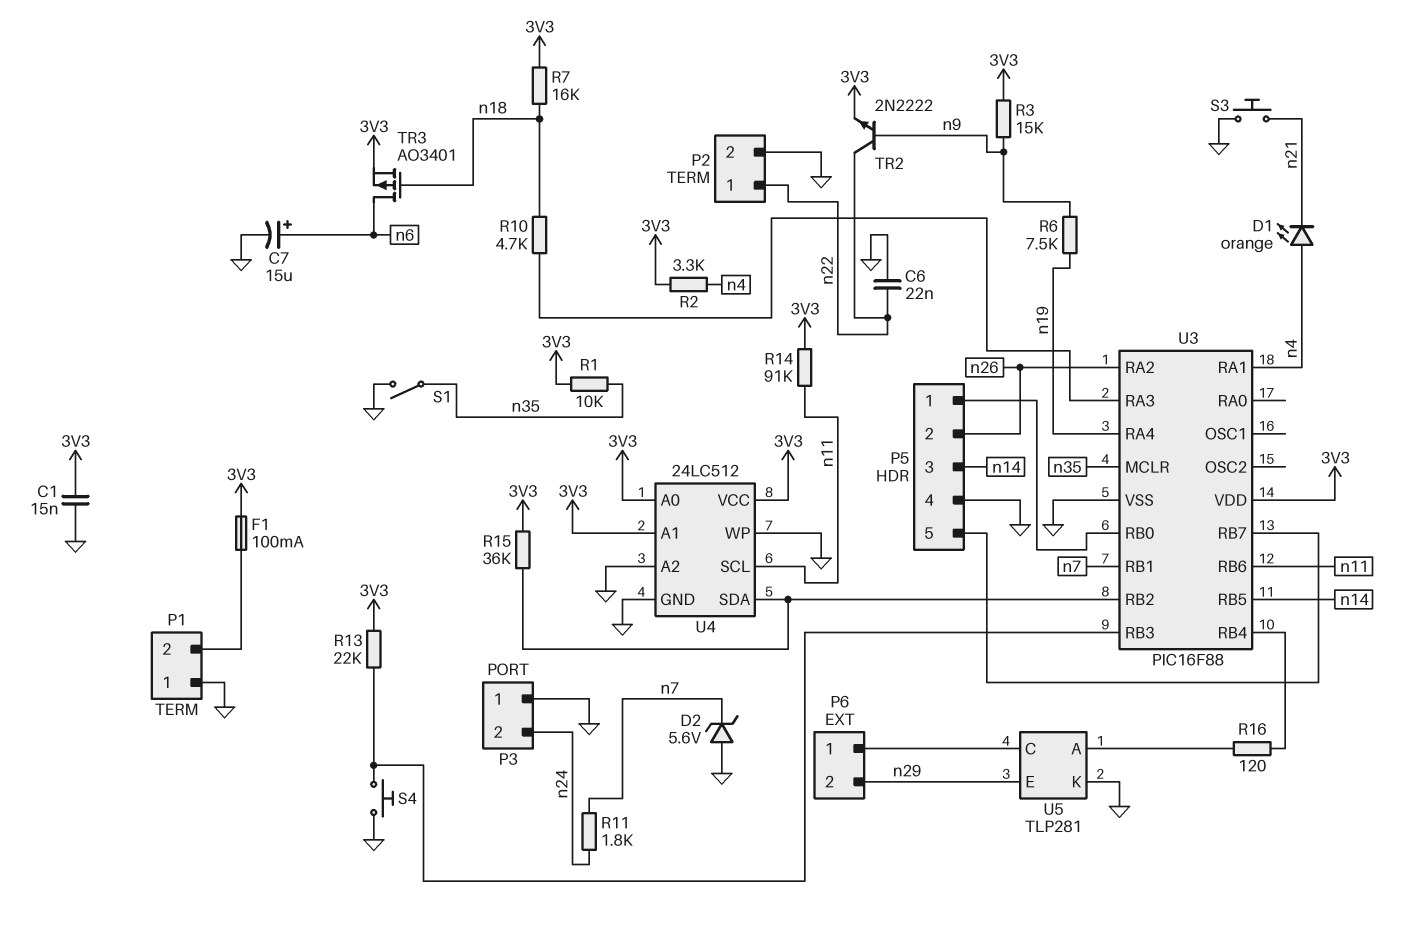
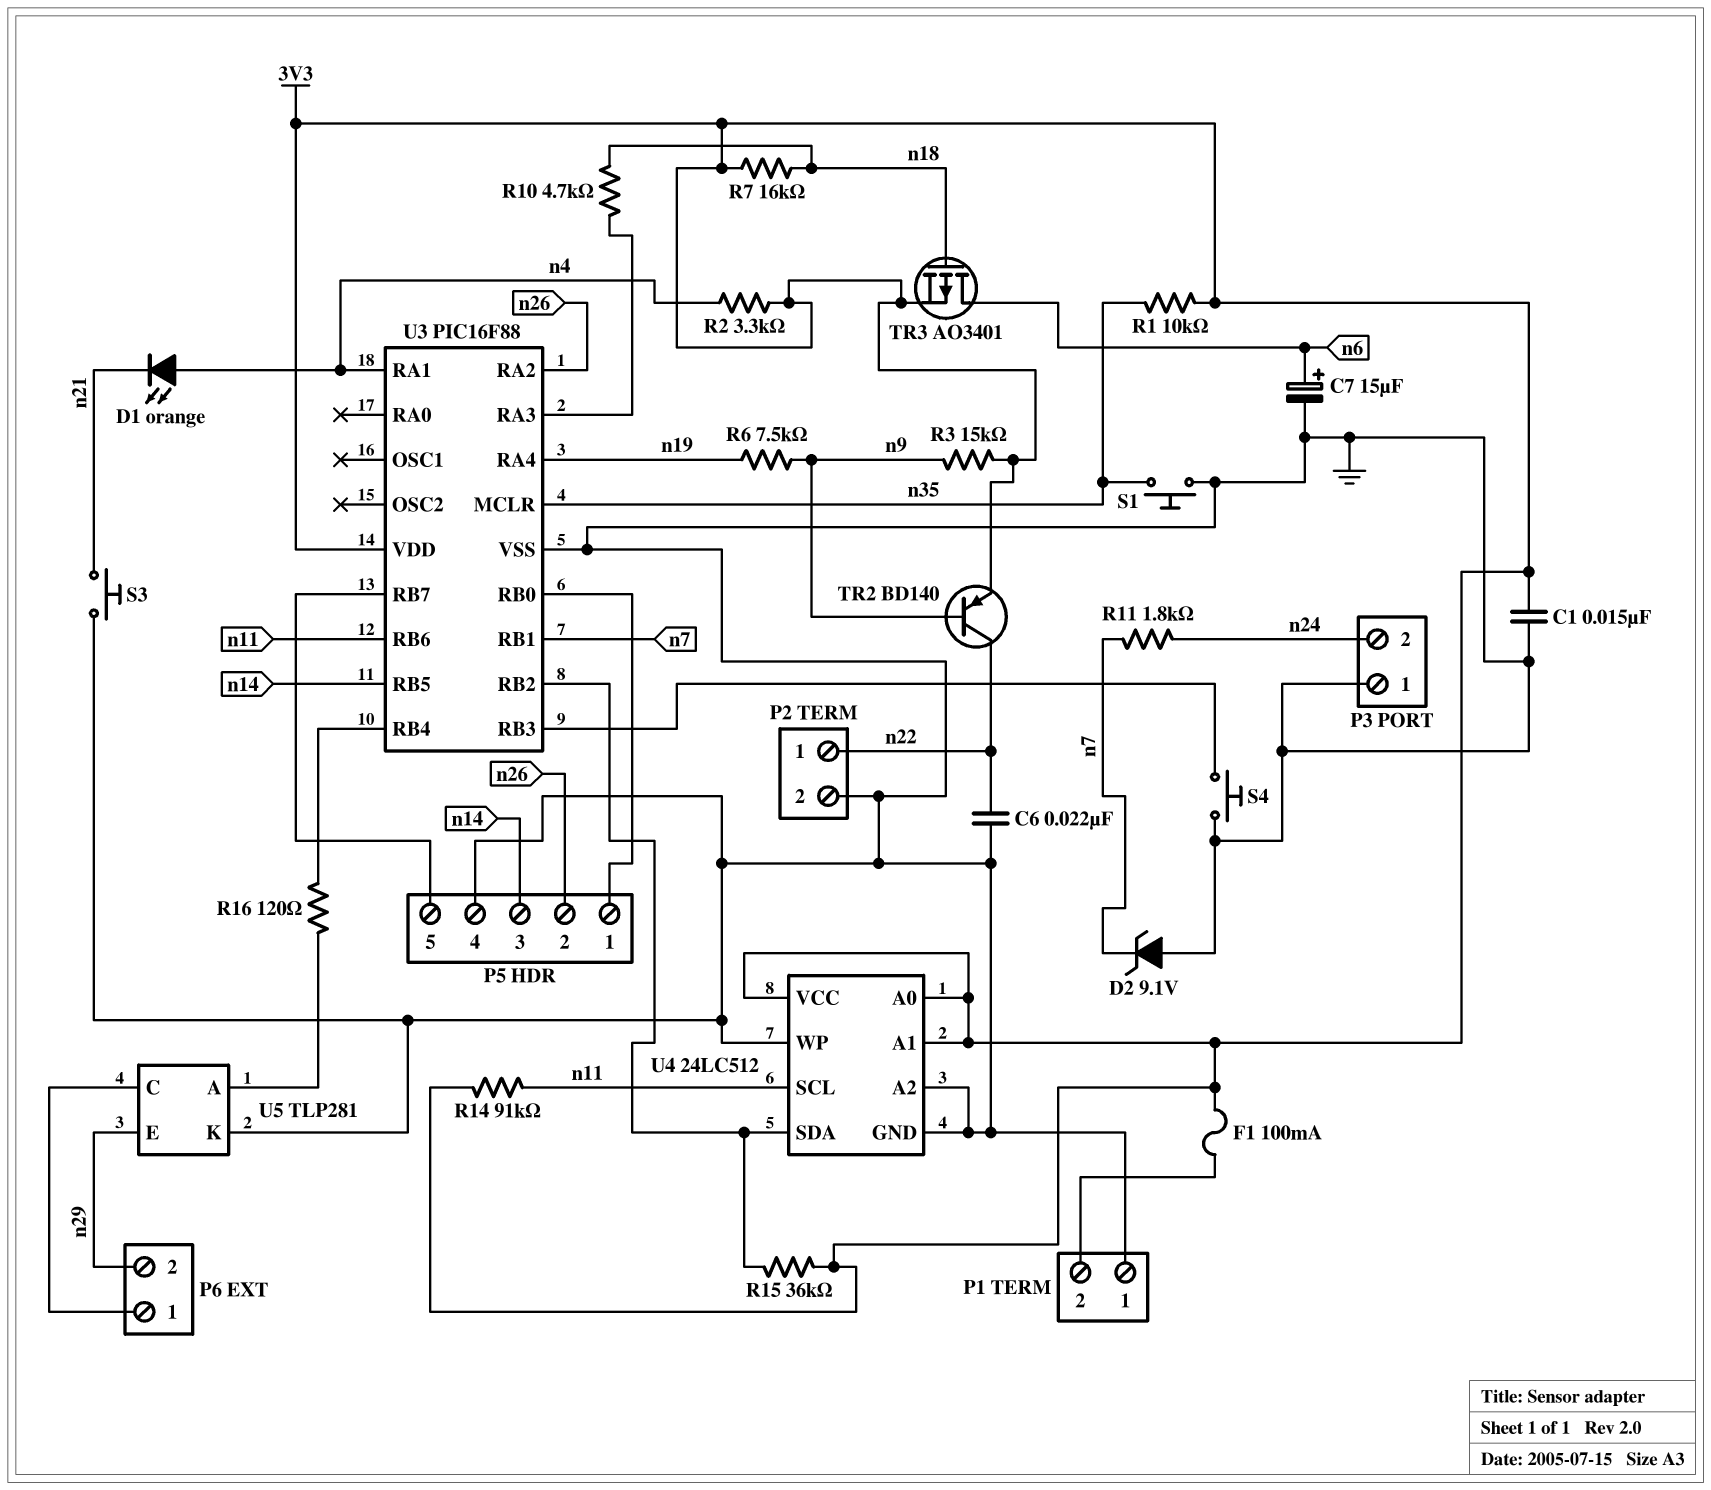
D2: zener 5.6V (A GND, K n7) -> zener 9.1V (A GND, K n7)
R13: 22k (3V3, U3/RB3) -> none
S1: switch (GND, n35) -> button (GND, n35)
TR2: NPN 2N2222 (B n9, C n22, E 3V3) -> PNP BD140 (B n9, C n22, E 3V3)

